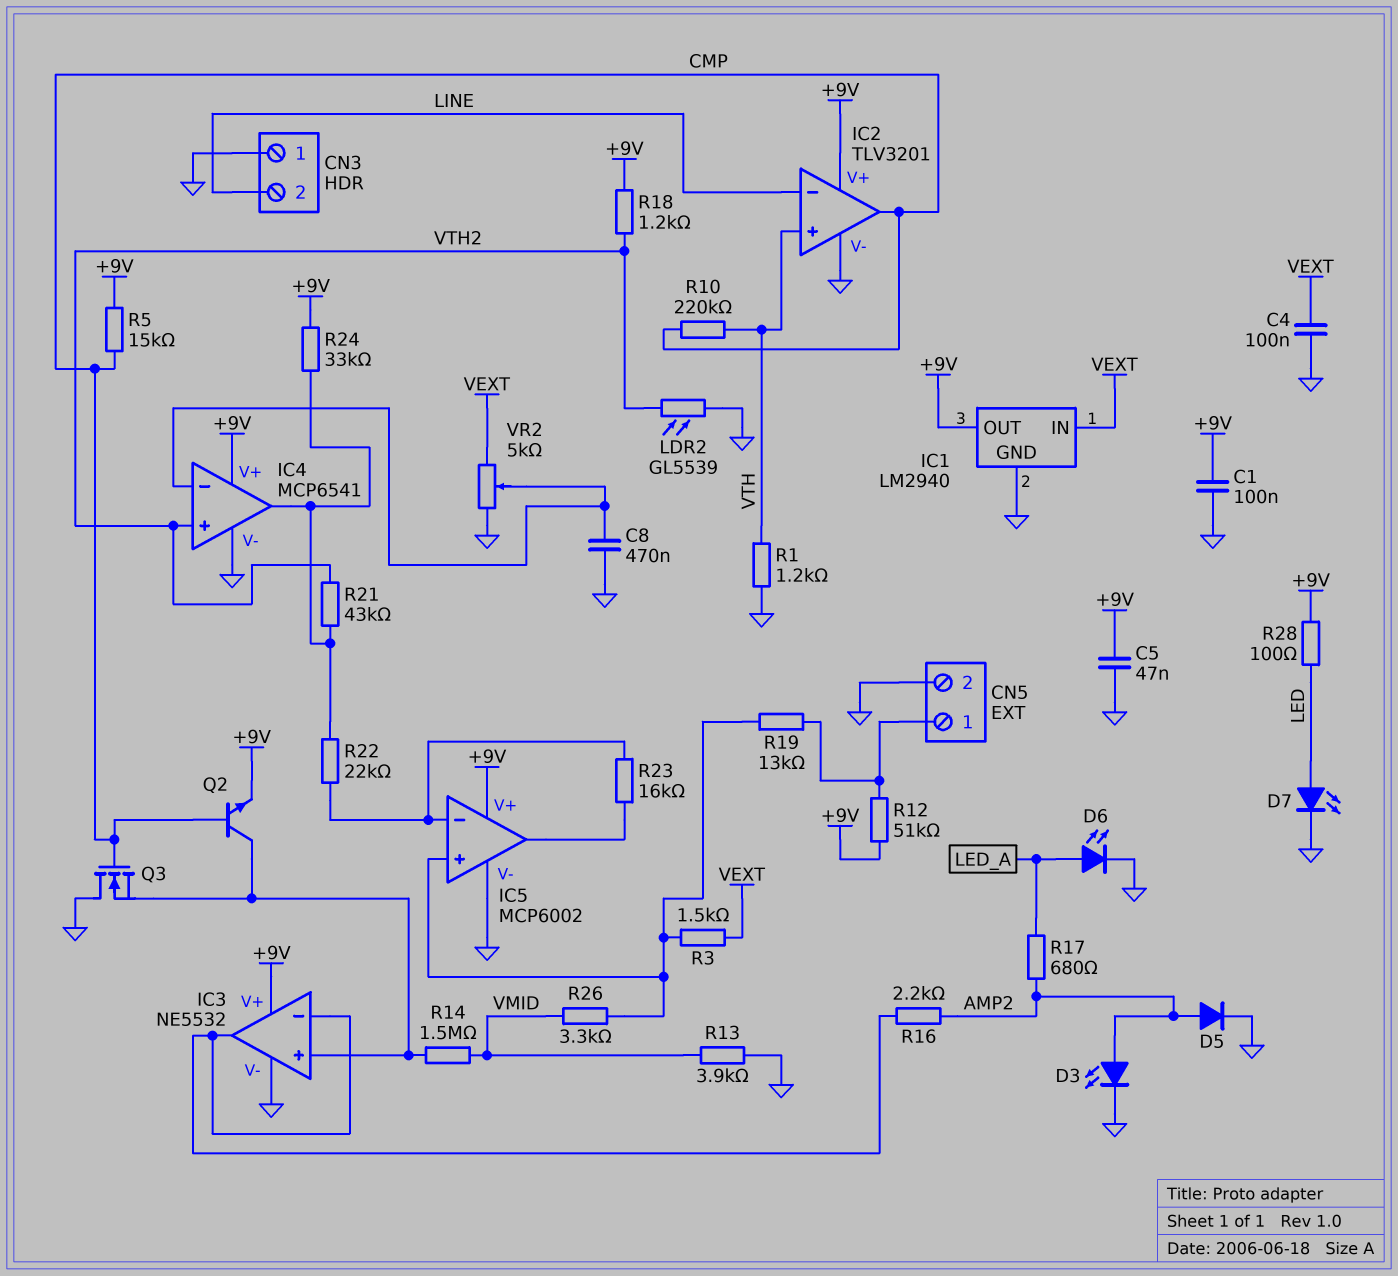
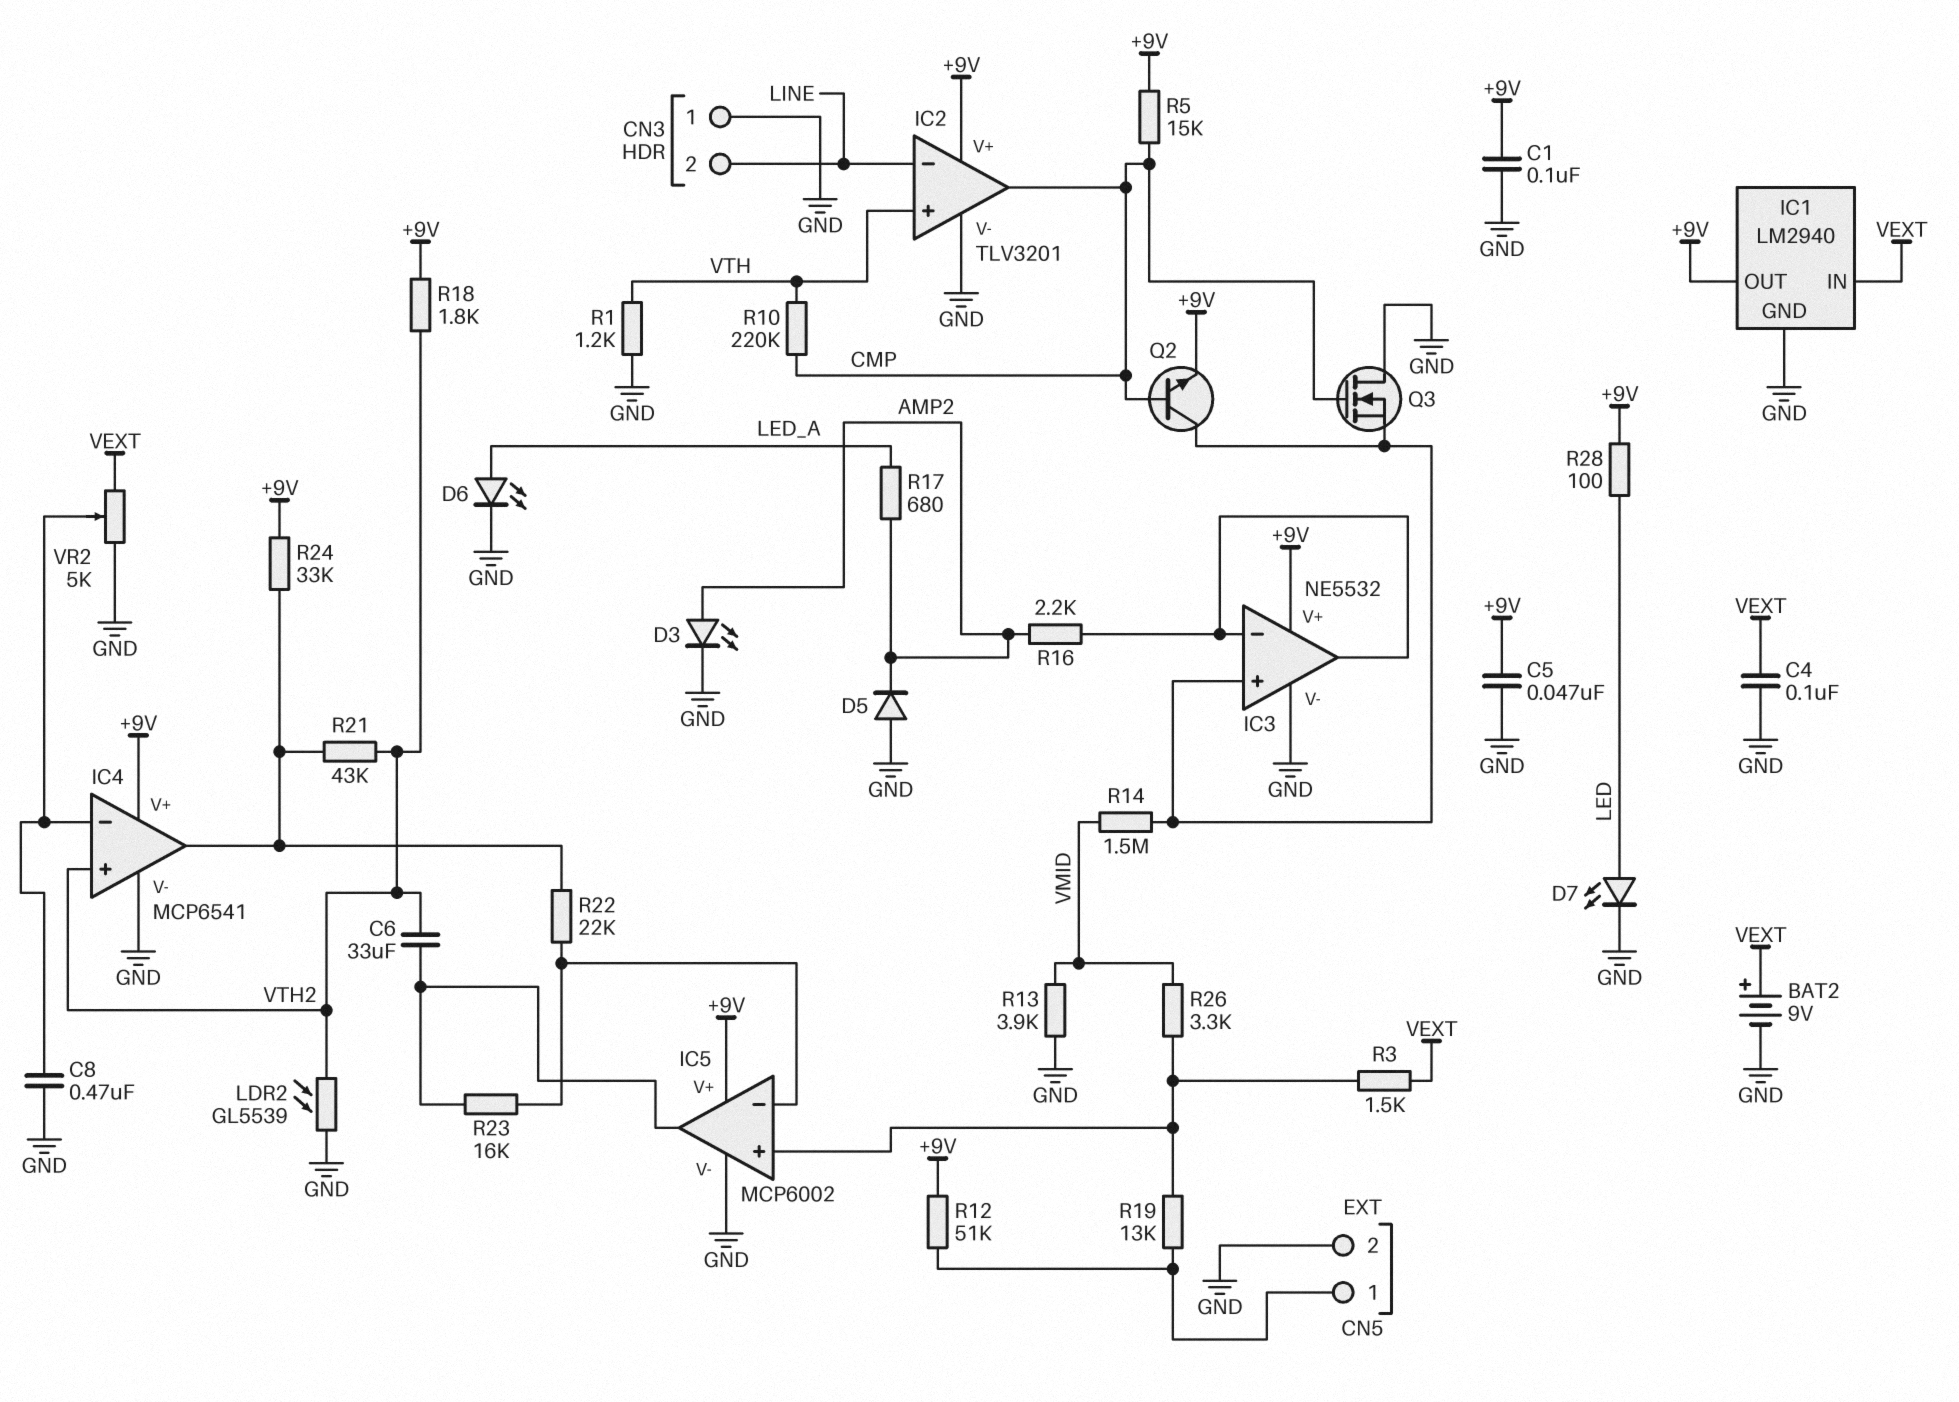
BAT2: none -> 9V (plus VEXT, minus GND)
C6: none -> 33uF (IC5/out, VTH2)
D5: diode (A AMP2, K GND) -> diode (A GND, K AMP2)
R18: 1.2k (+9V, VTH2) -> 1.8k (+9V, VTH2)

